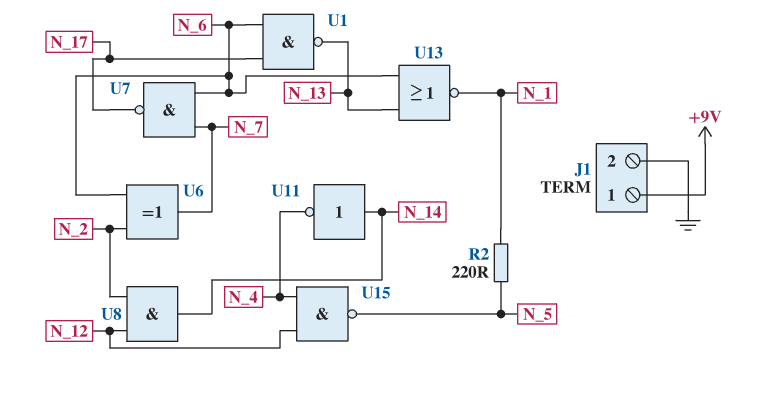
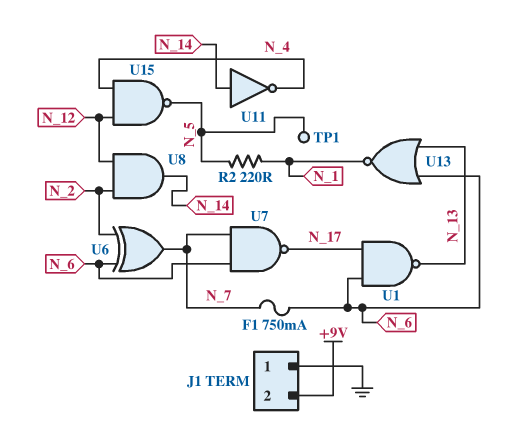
F1: none -> 750mA (N_6, N_7)
J1 pin 1: +9V -> GND
J1 pin 2: GND -> +9V
TP1: none -> test point (N_5)

